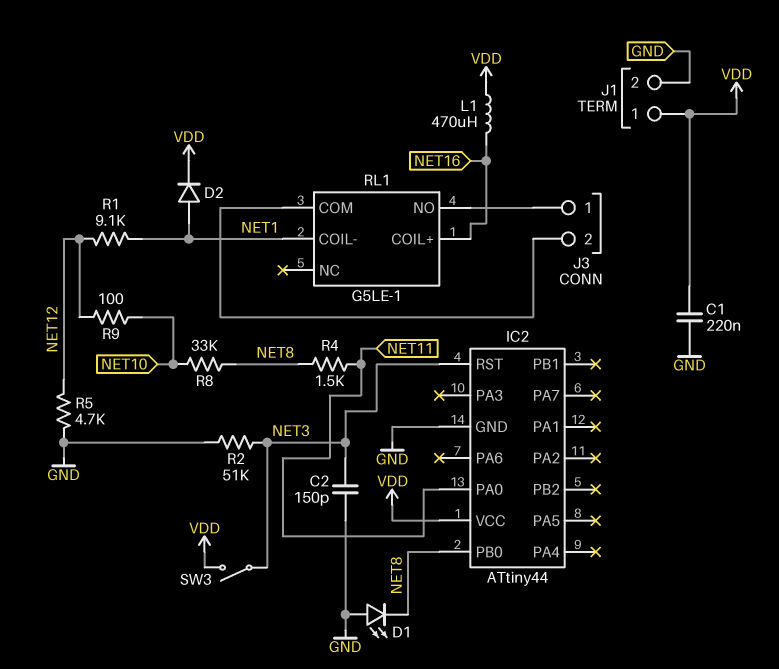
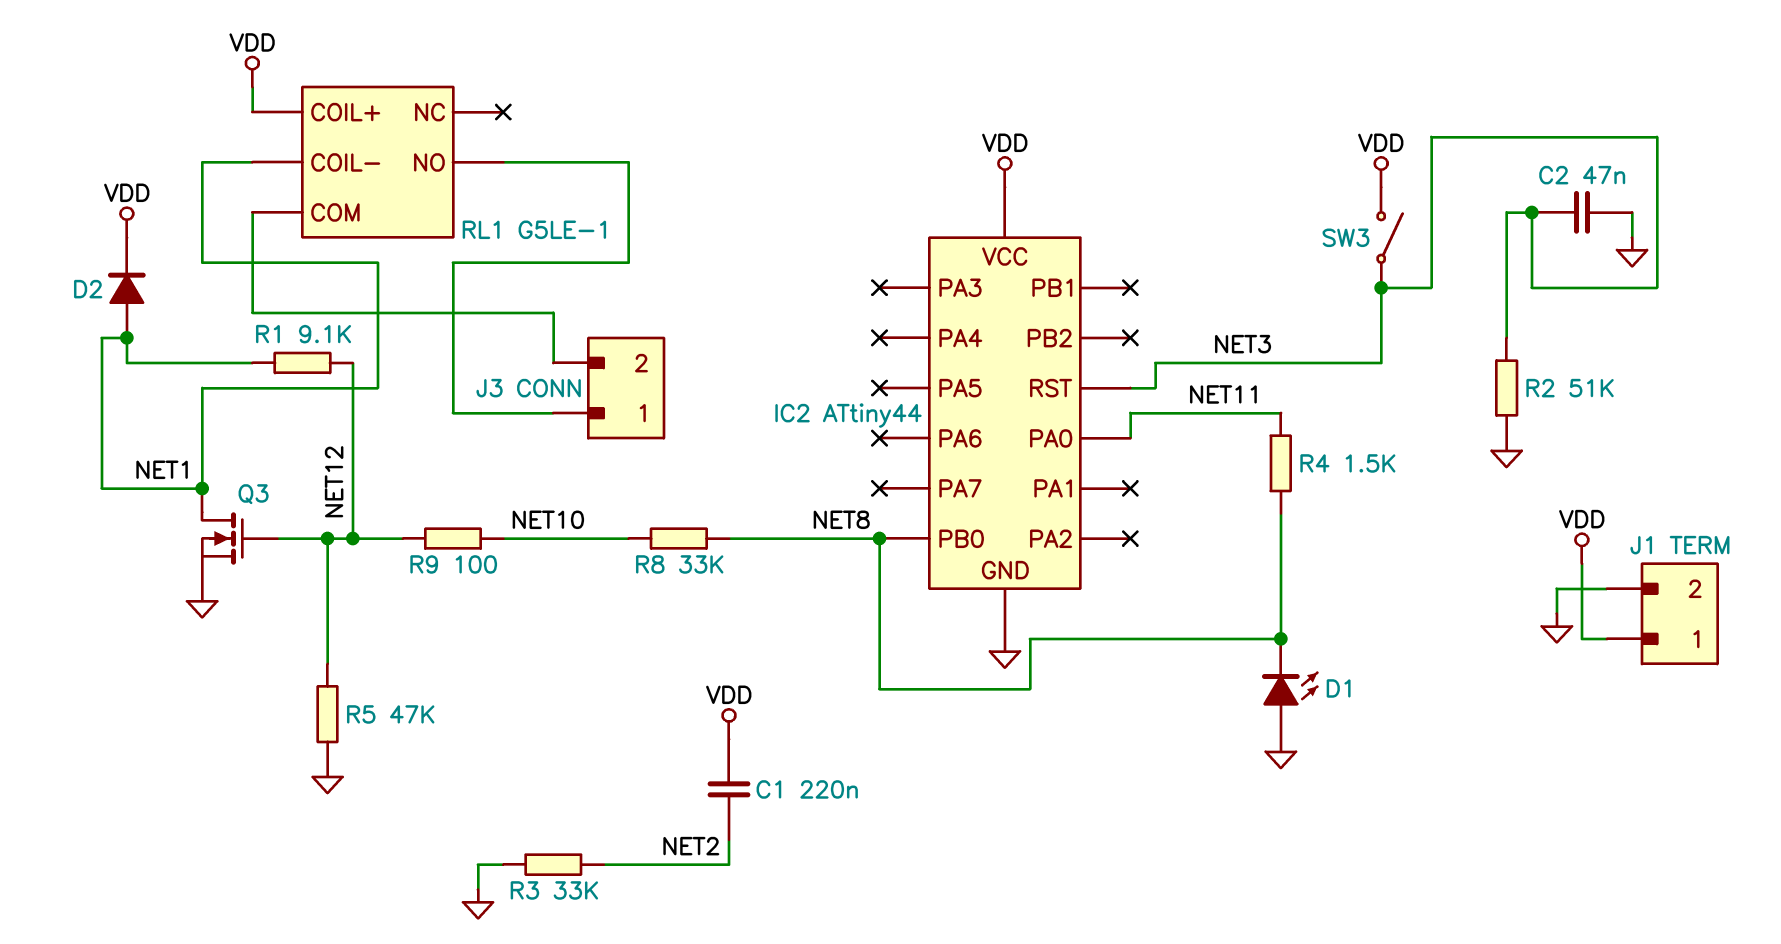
C1: 220nF (GND, VDD) -> 220nF (NET2, VDD)
C2: 150pF (GND, NET3) -> 47nF (GND, NET3)
L1: 470uH (NET16, VDD) -> none
Q3: none -> NMOS (G NET12, D NET1, S GND)
R3: none -> 33k (GND, NET2)
R5: 4.7k (GND, NET12) -> 47k (GND, NET12)
RL1 pin COIL+: NET16 -> VDD

